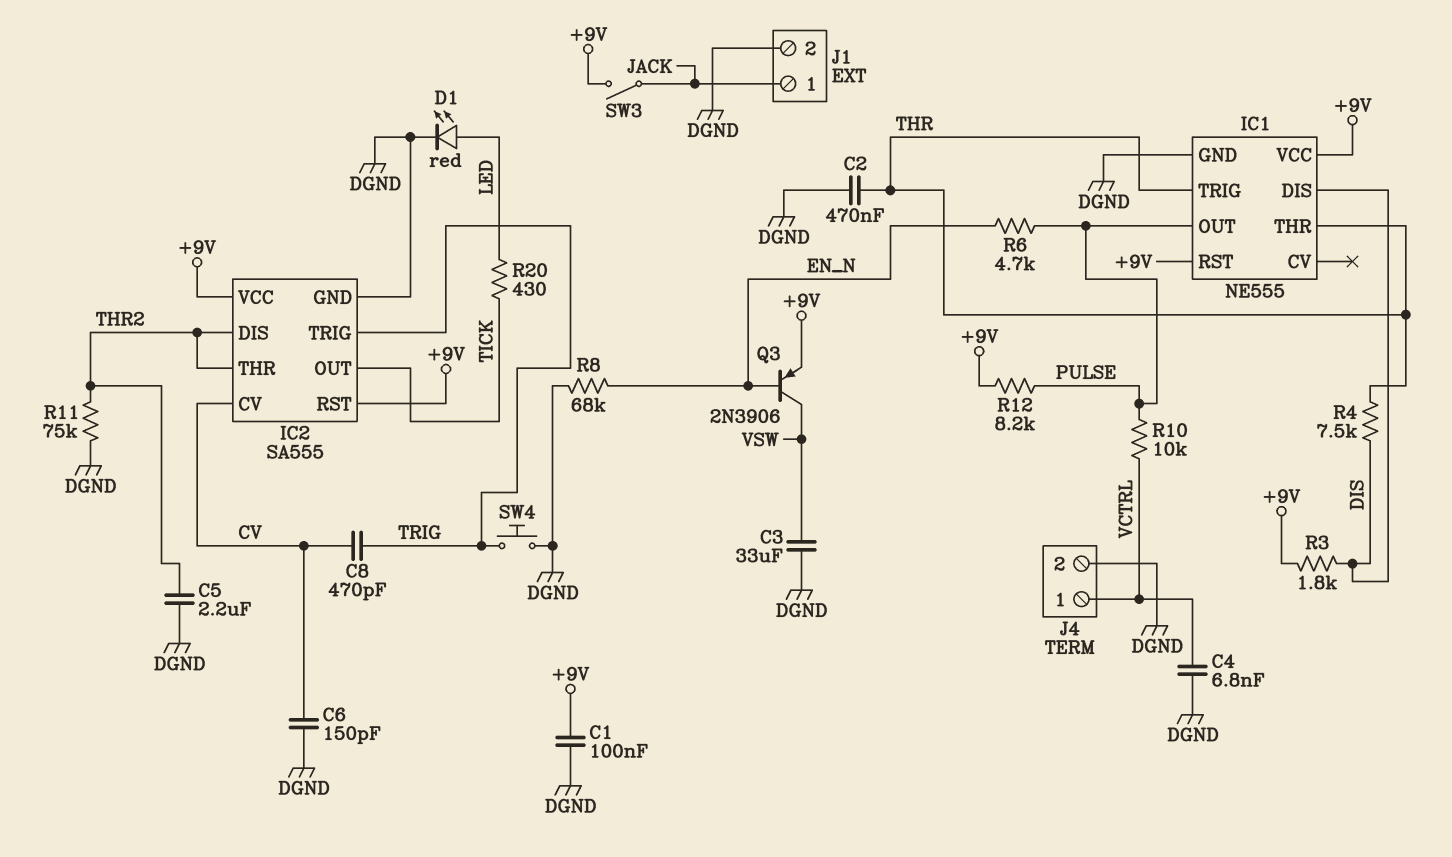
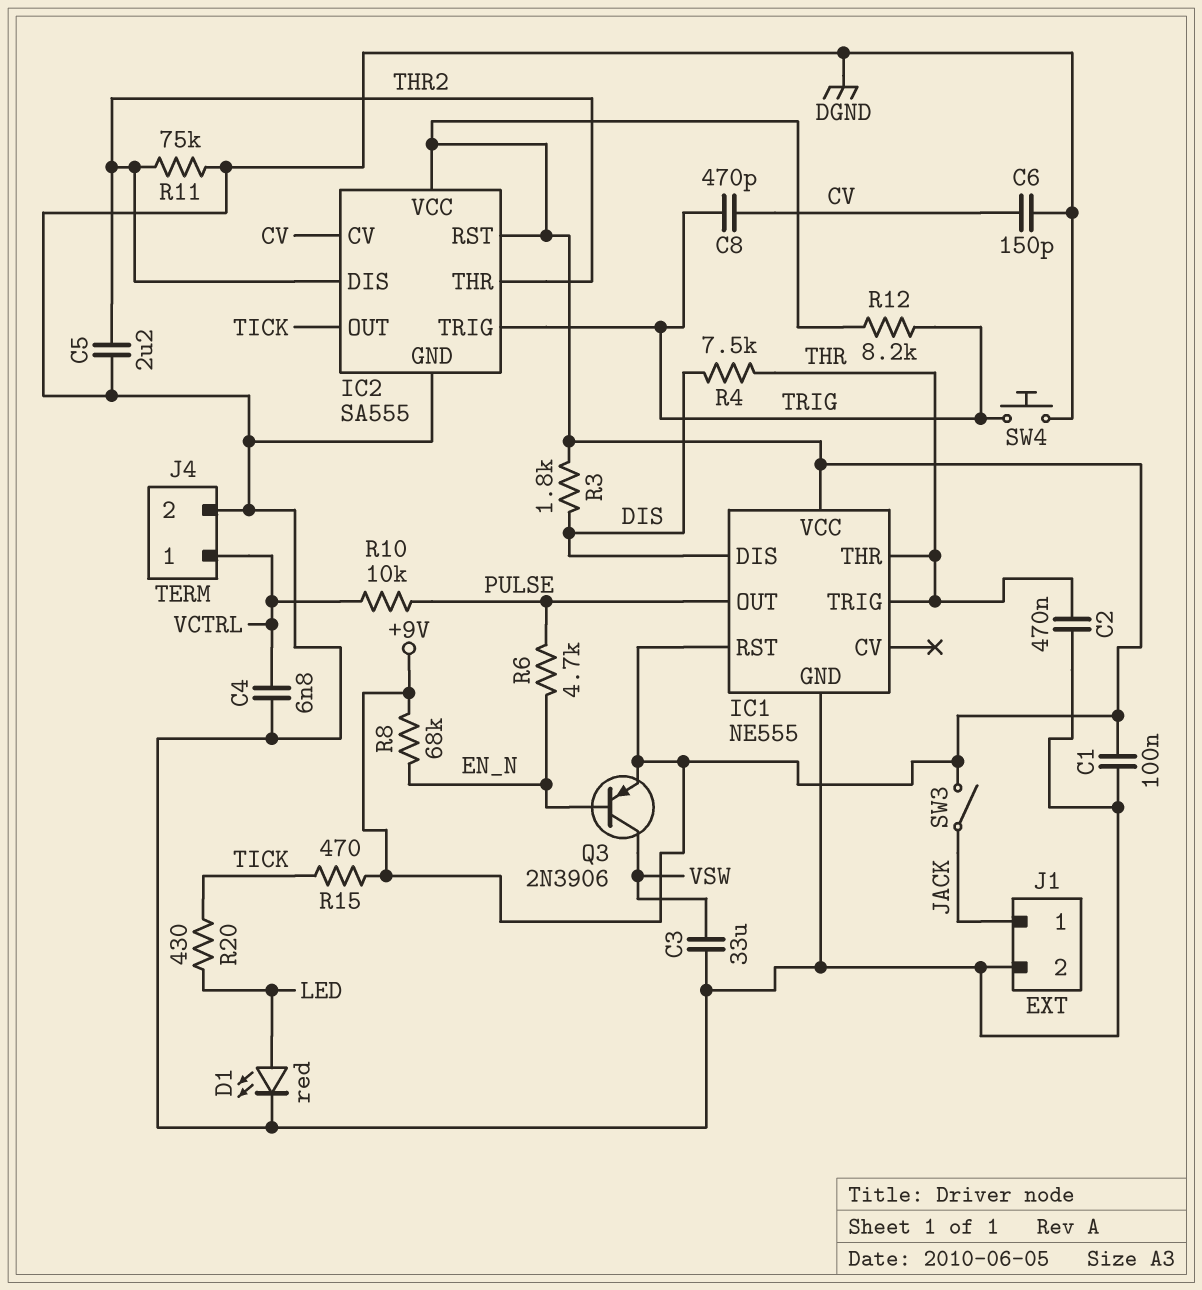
R8: 68k (DGND, EN_N) -> 68k (+9V, EN_N)
R12: 8.2k (+9V, PULSE) -> 8.2k (+9V, TRIG)
R15: none -> 470 (+9V, TICK)

